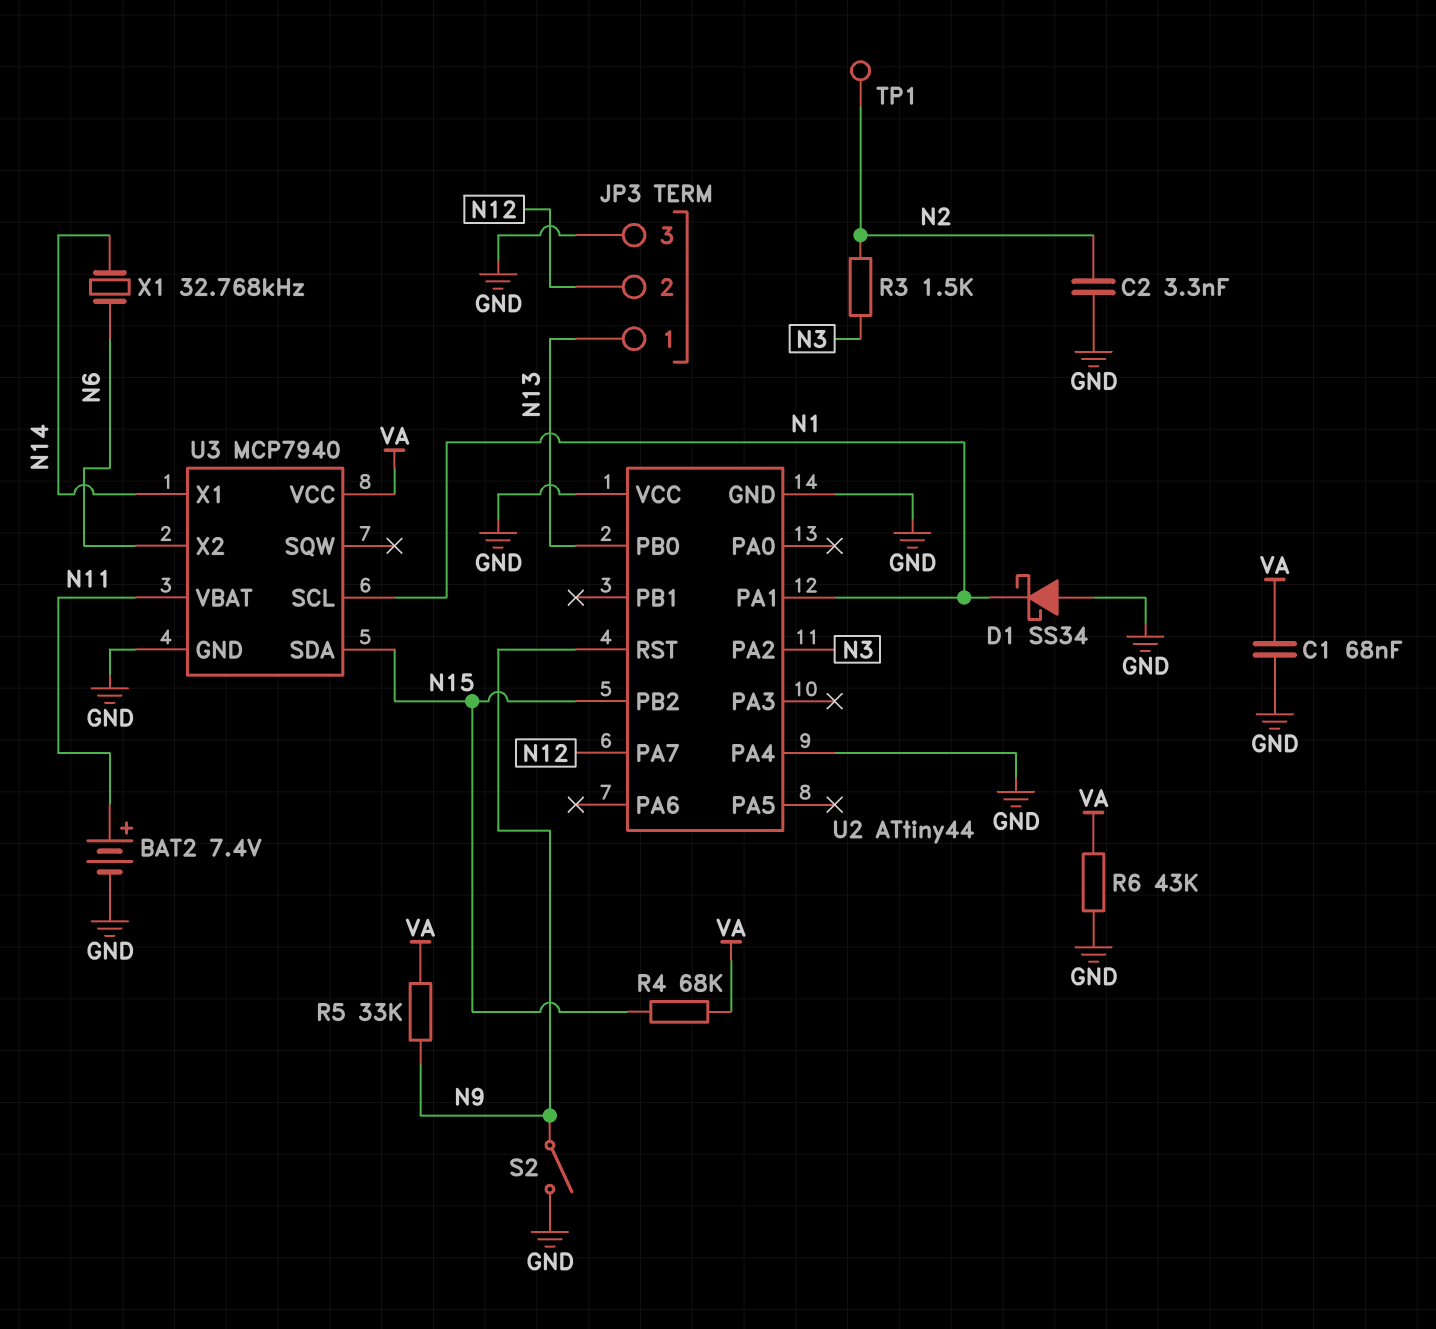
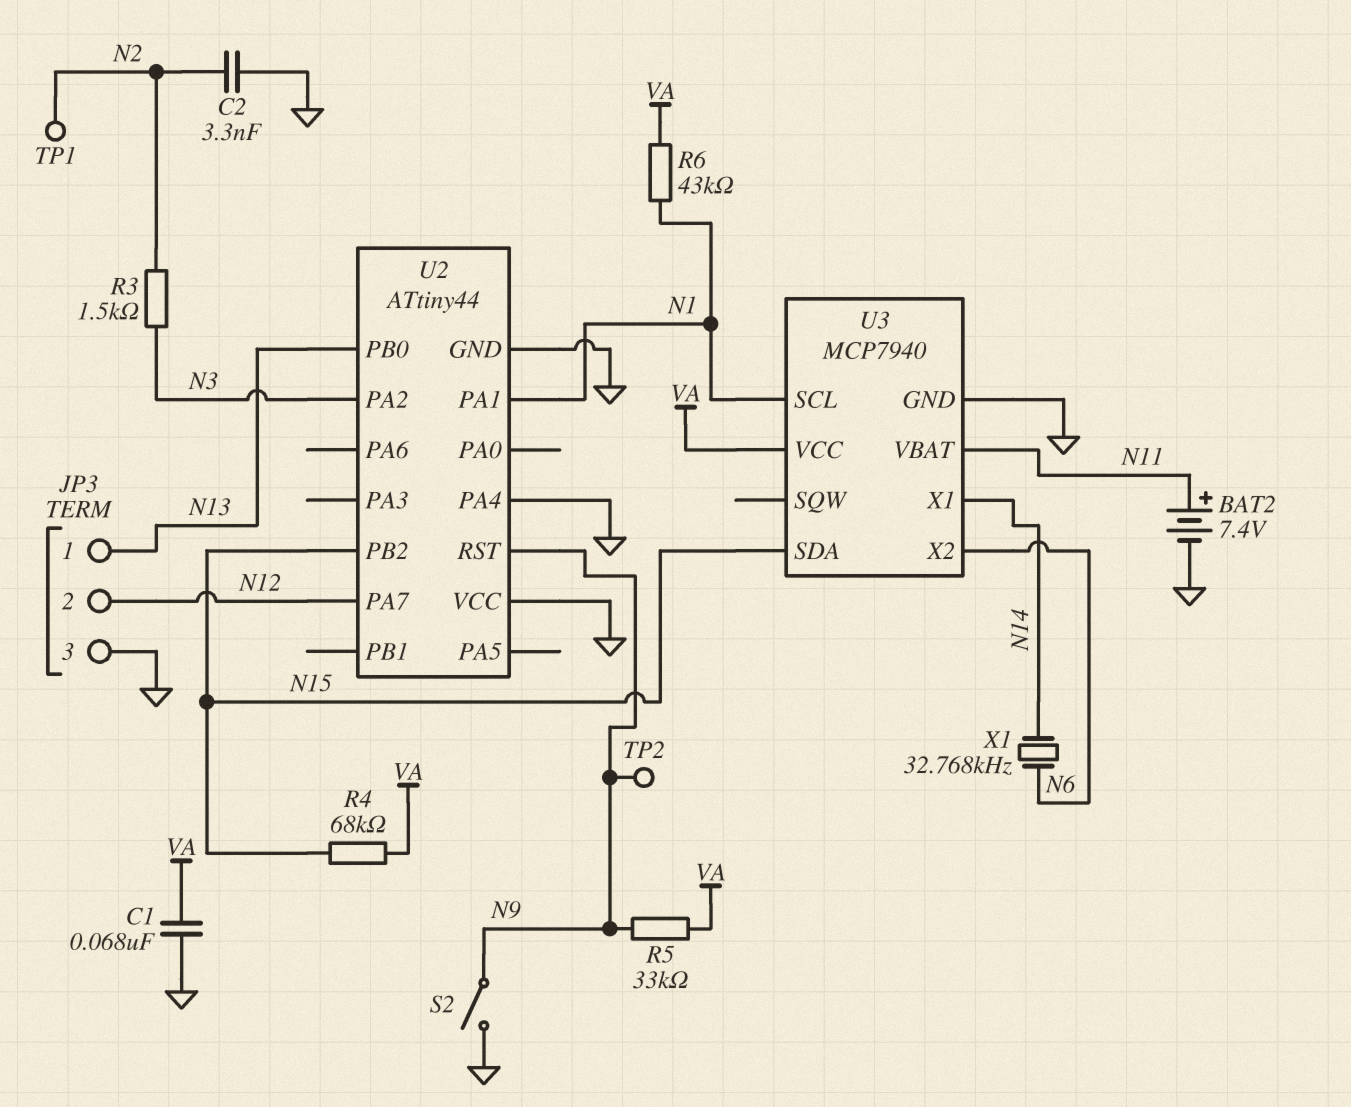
D1: schottky SS34 (A GND, K N1) -> none
R6: 43k (GND, VA) -> 43k (N1, VA)
TP2: none -> test point (N9)

